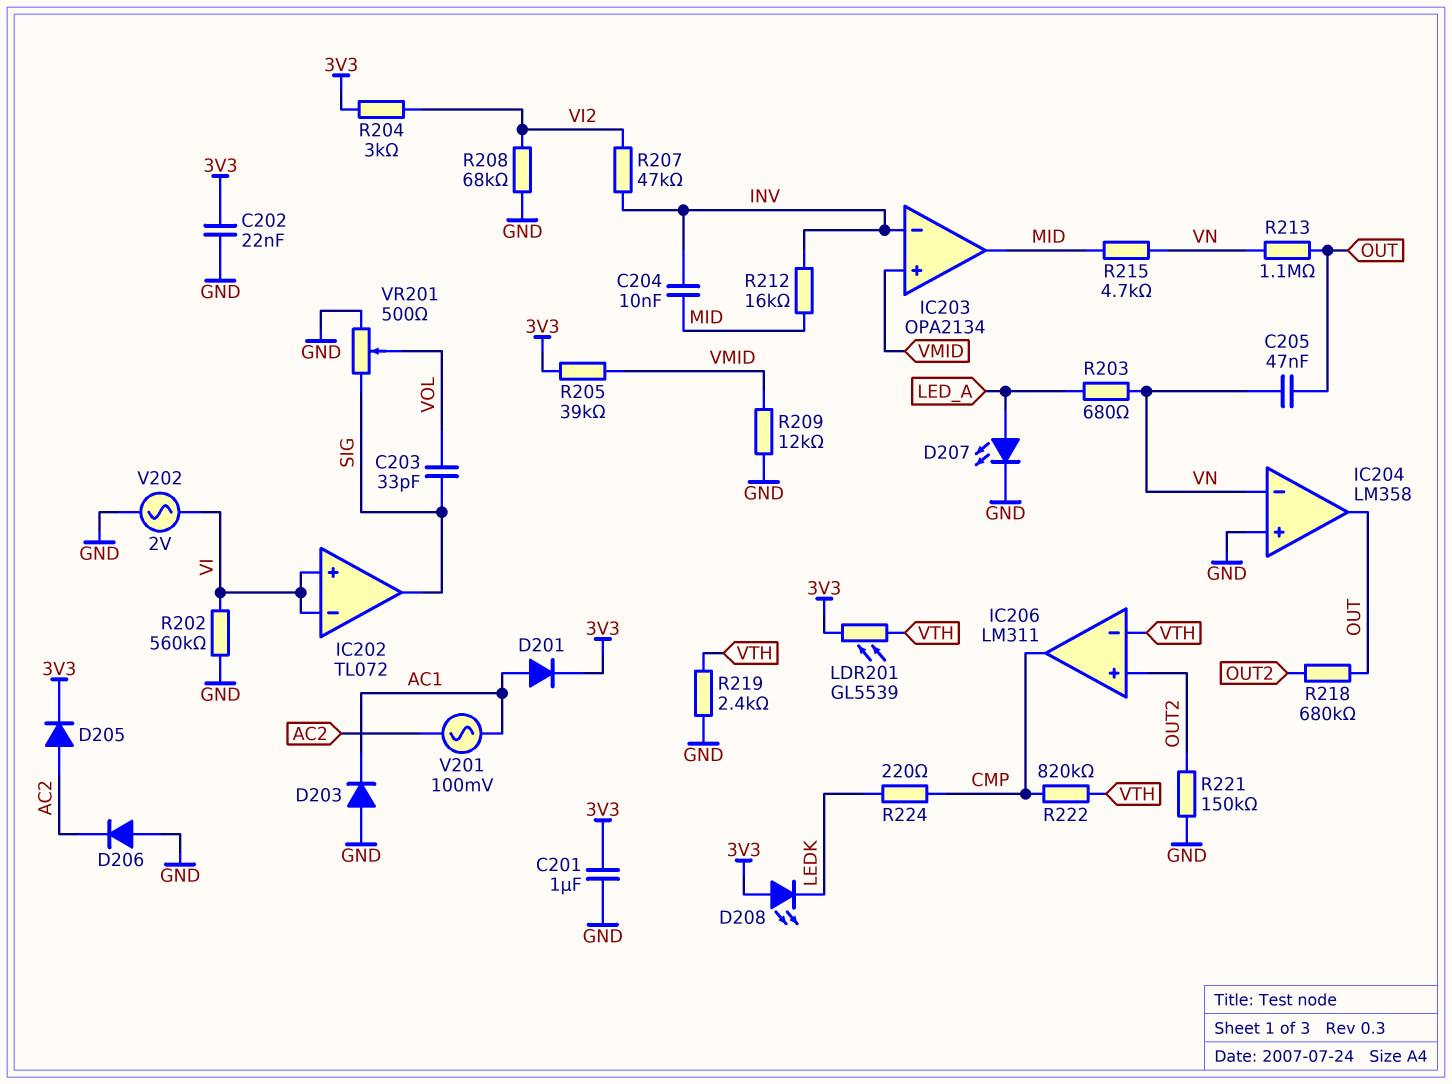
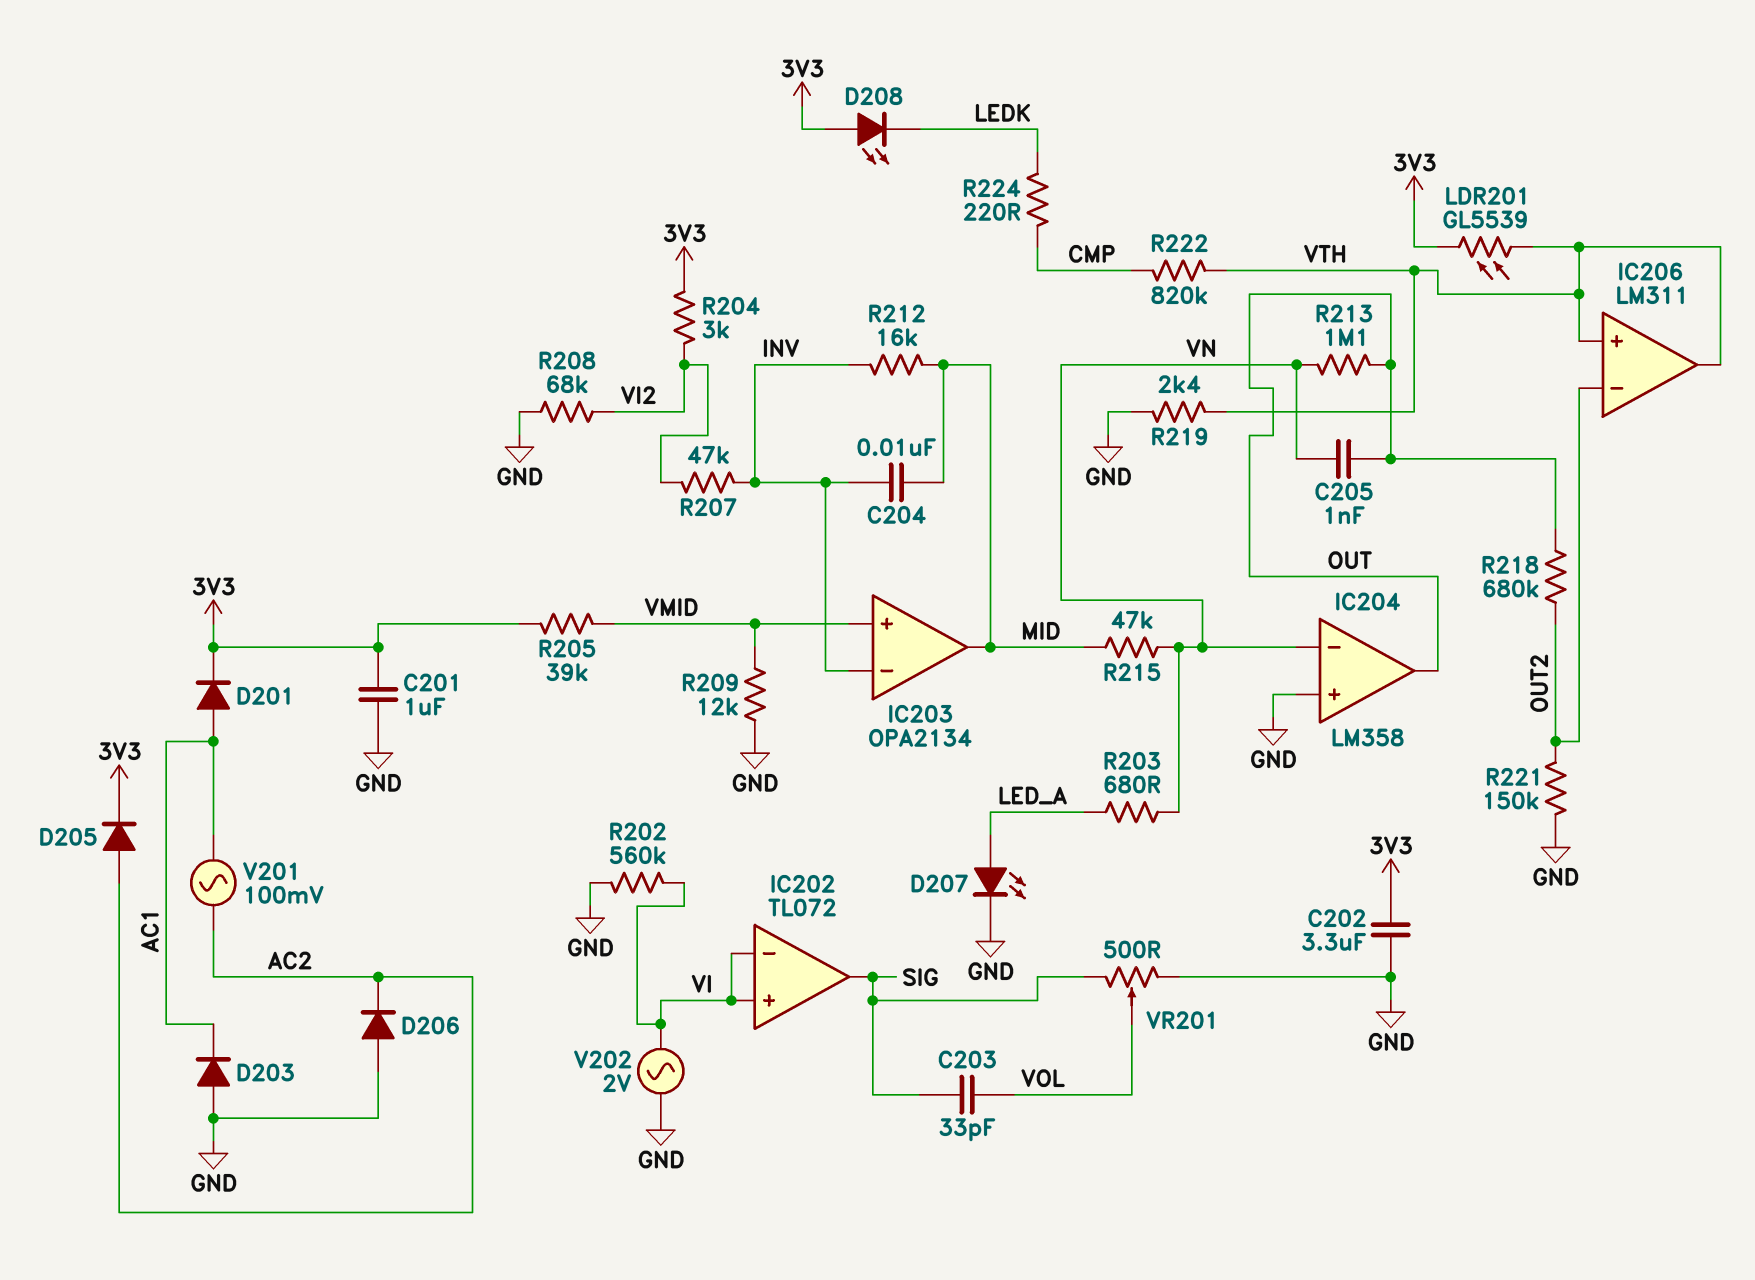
C202: 22nF (3V3, GND) -> 3.3uF (3V3, GND)
C205: 47nF (OUT, VN) -> 1nF (OUT, VN)
IC206 pin in+: OUT2 -> VTH
IC206 pin in-: VTH -> OUT2
IC206 pin out: CMP -> VTH
R215: 4.7k (MID, VN) -> 47k (MID, VN)

